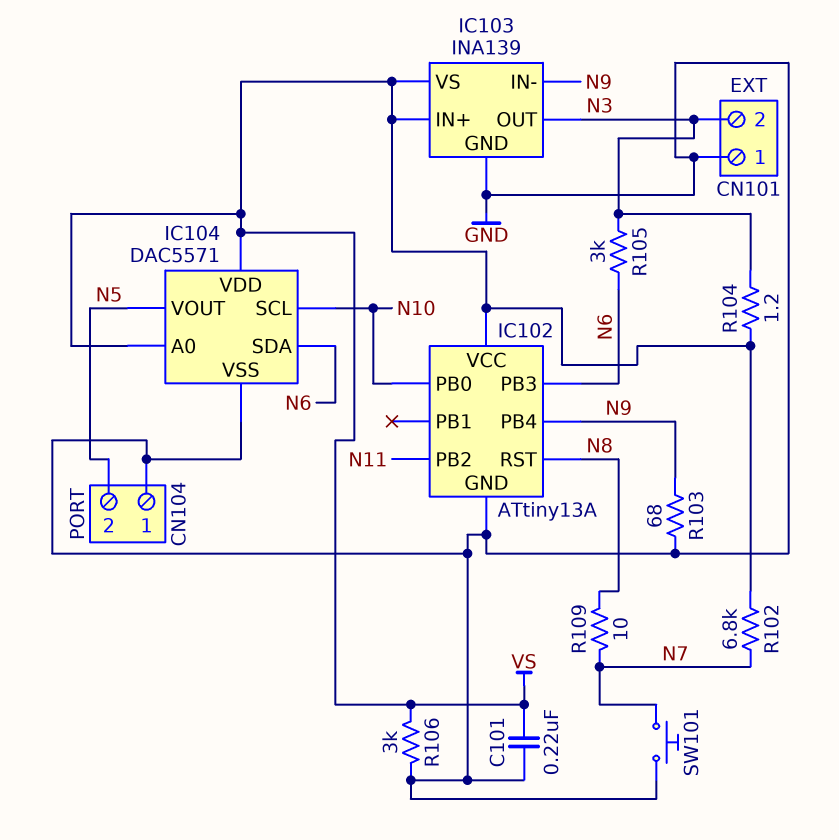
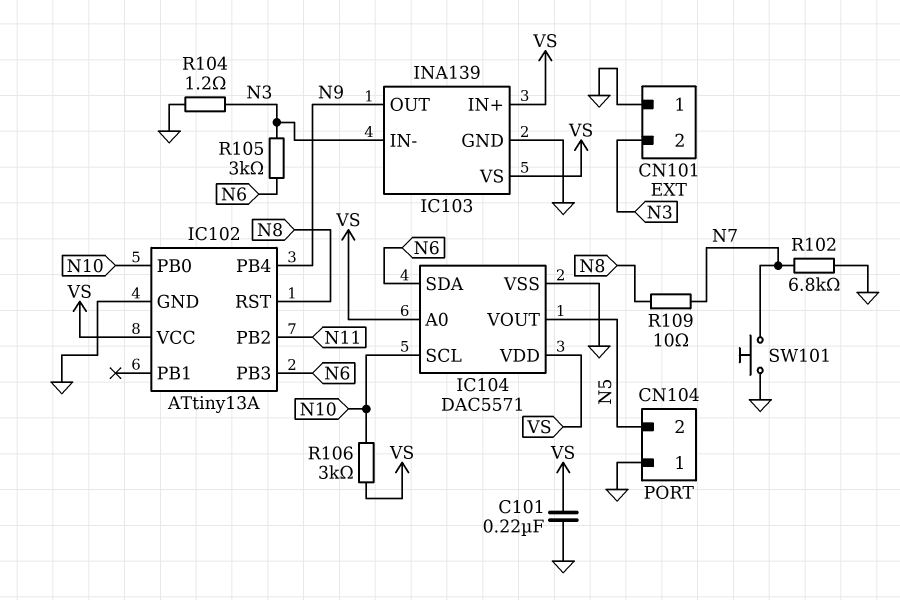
IC103 pin IN-: N9 -> N3
IC103 pin OUT: N3 -> N9
R102: 6.8k (N7, VS) -> 6.8k (GND, N7)
R103: 68 (GND, N9) -> none
R104: 1.2 (N3, VS) -> 1.2 (GND, N3)
R106: 3k (GND, VS) -> 3k (N10, VS)

